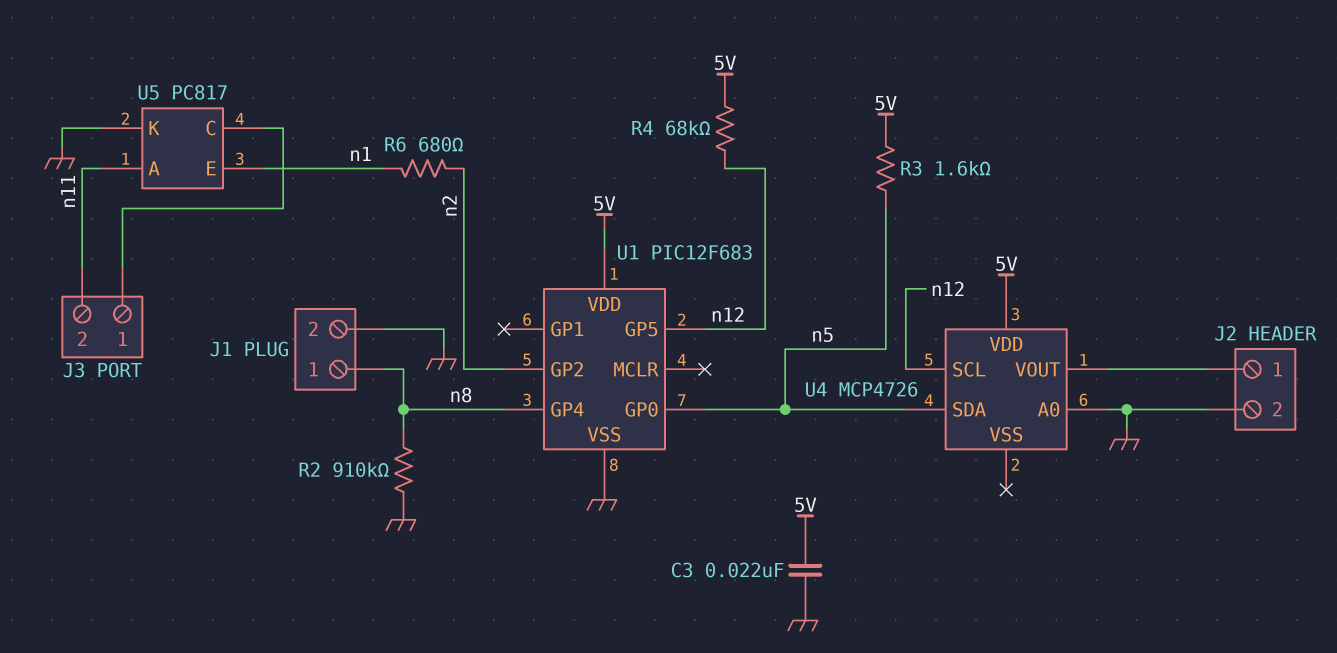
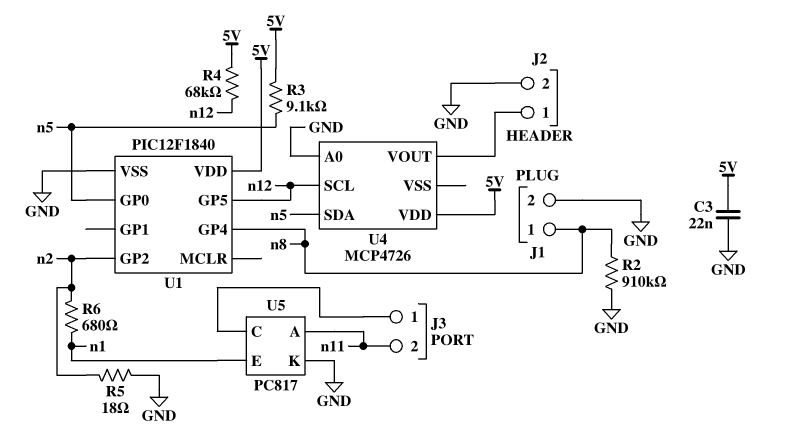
R3: 1.6k (5V, n5) -> 9.1k (5V, n5)
R5: none -> 18 (GND, n2)
U1: PIC12F683 -> PIC12F1840

